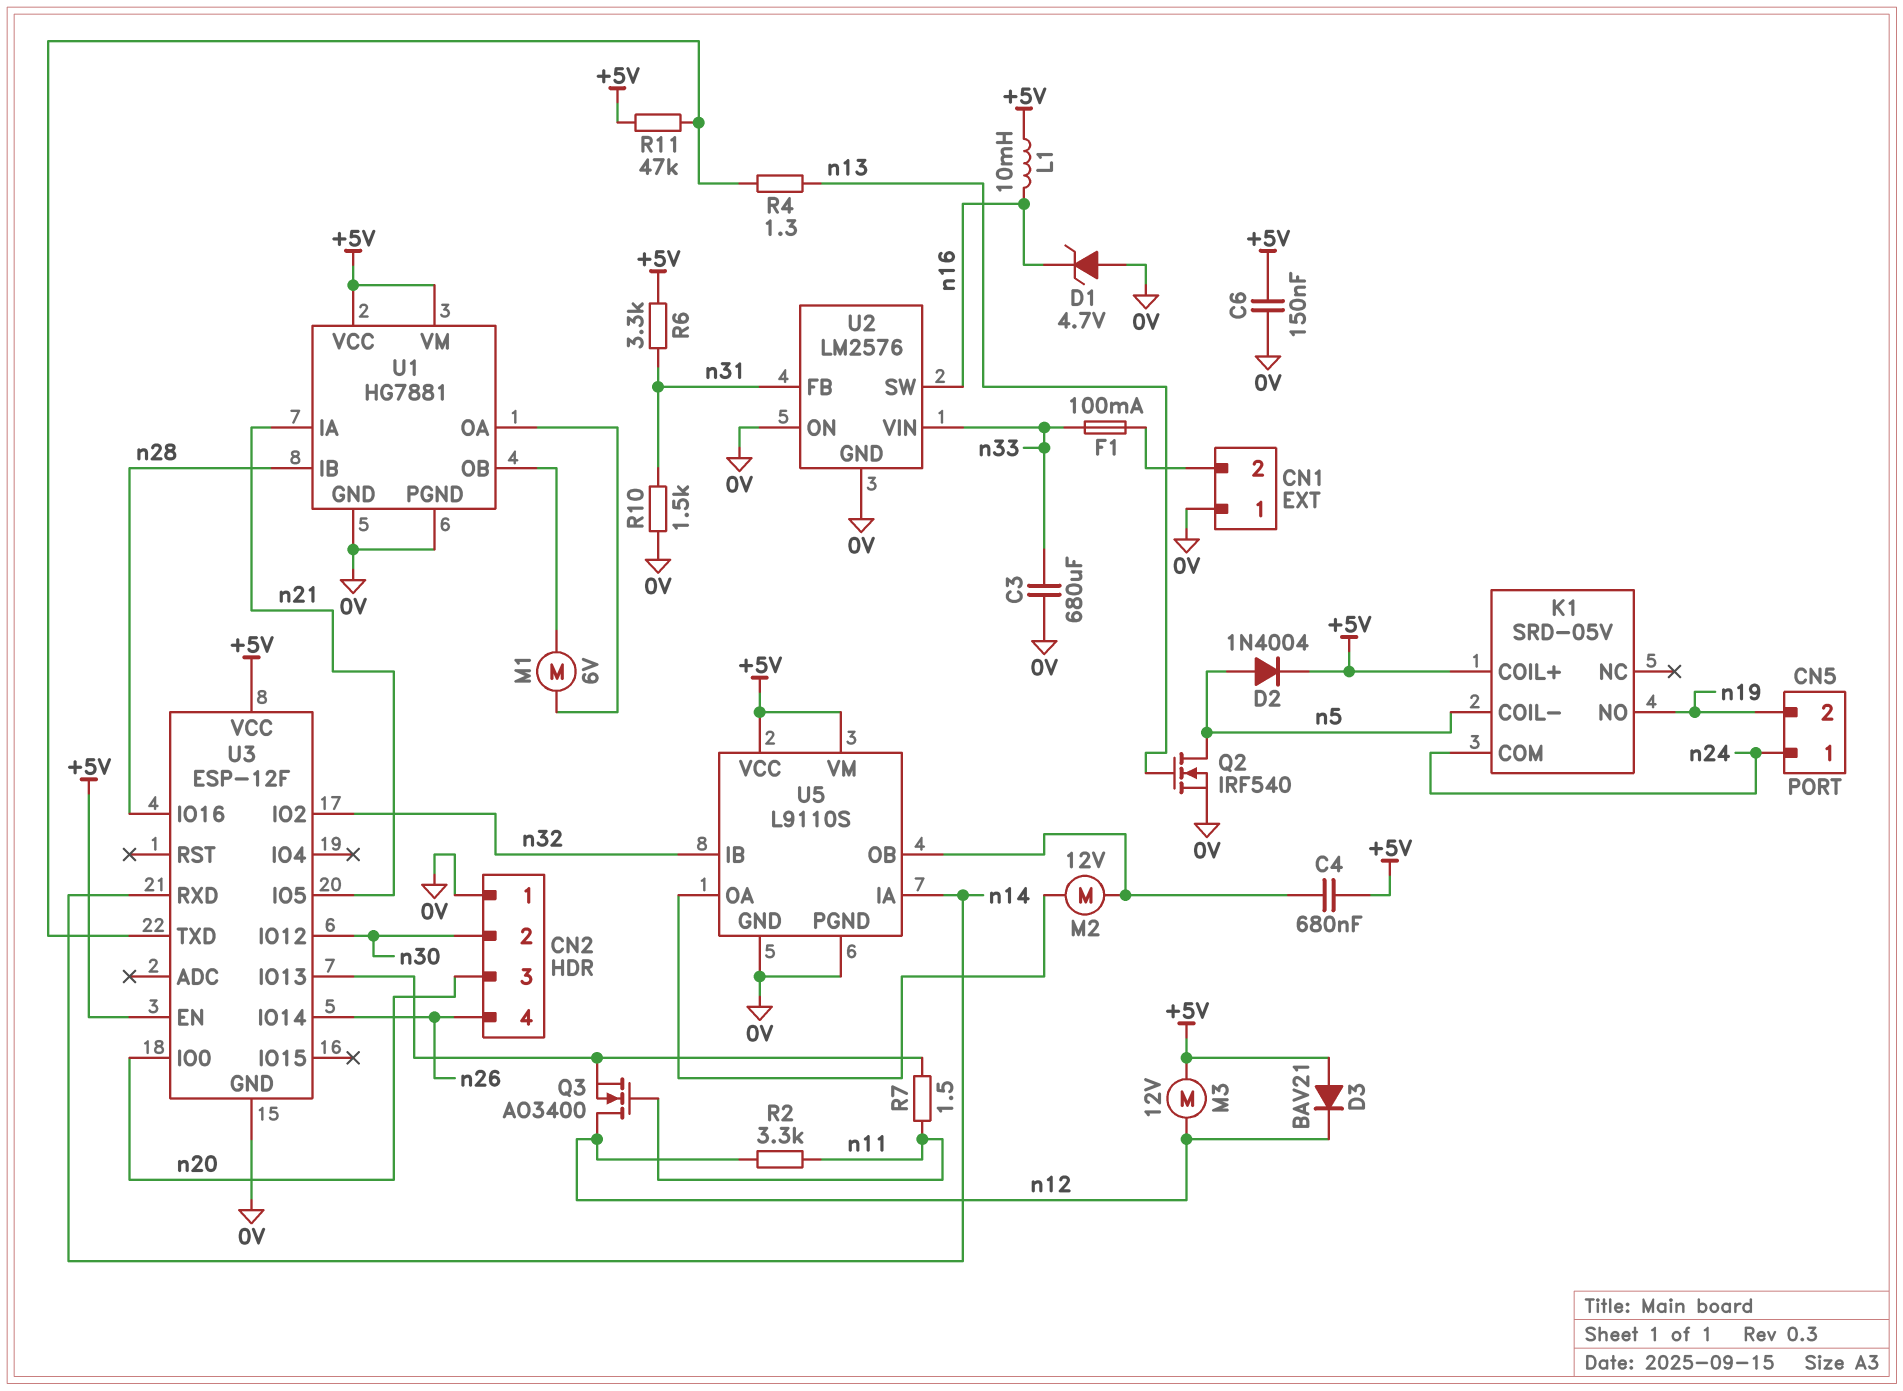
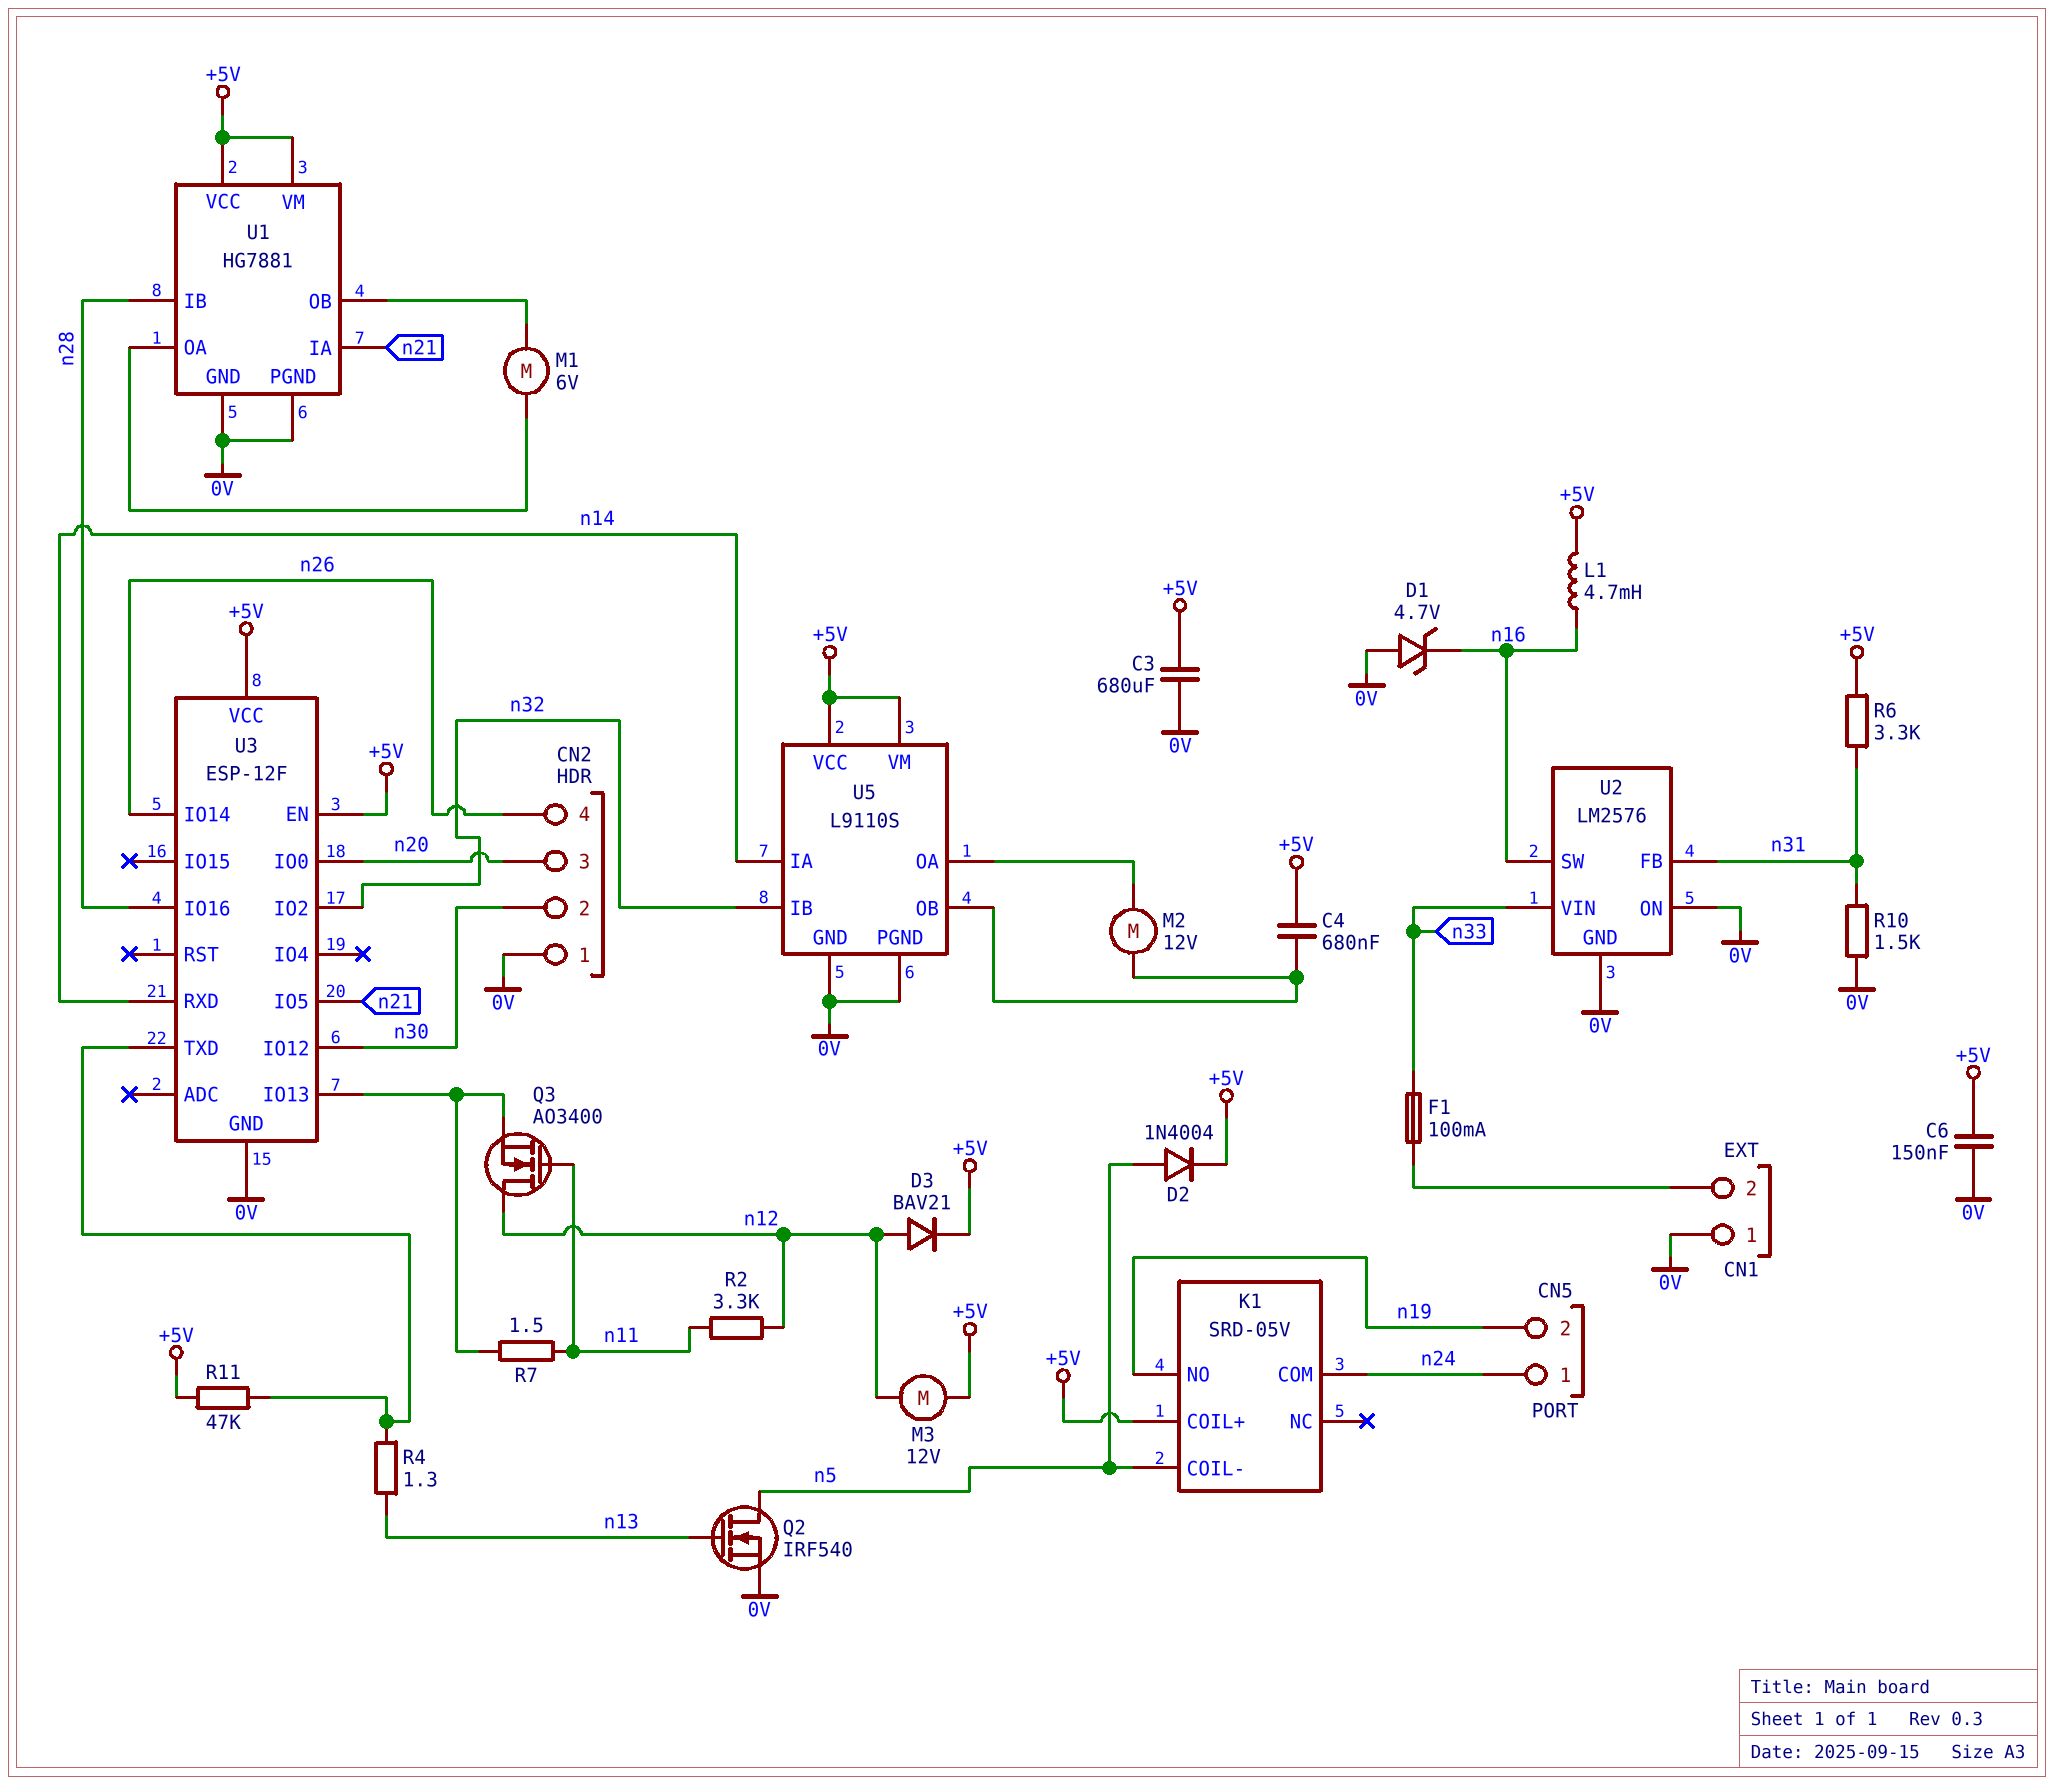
C3: 680uF (0V, n33) -> 680uF (+5V, 0V)
D3: diode BAV21 (A +5V, K n12) -> diode BAV21 (A n12, K +5V)
L1: 10mH (+5V, n16) -> 4.7mH (+5V, n16)

